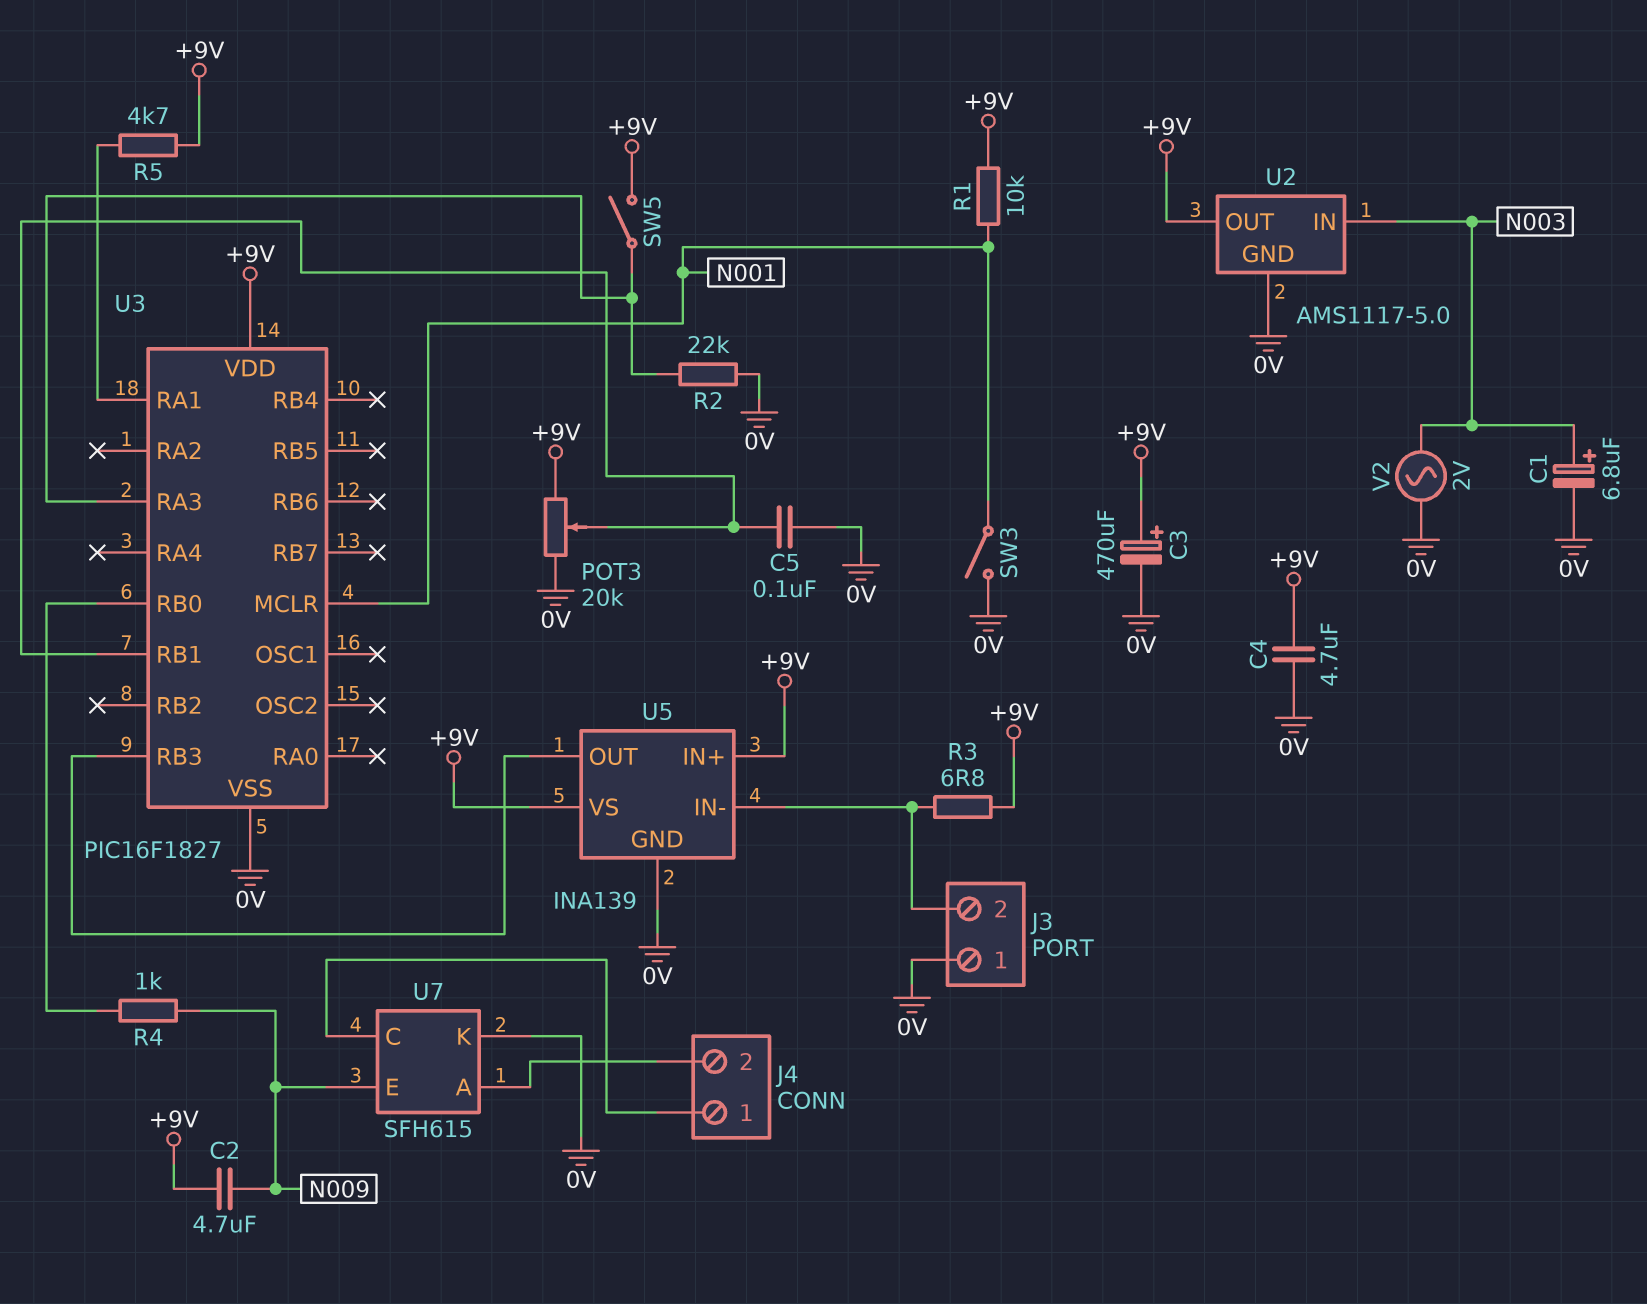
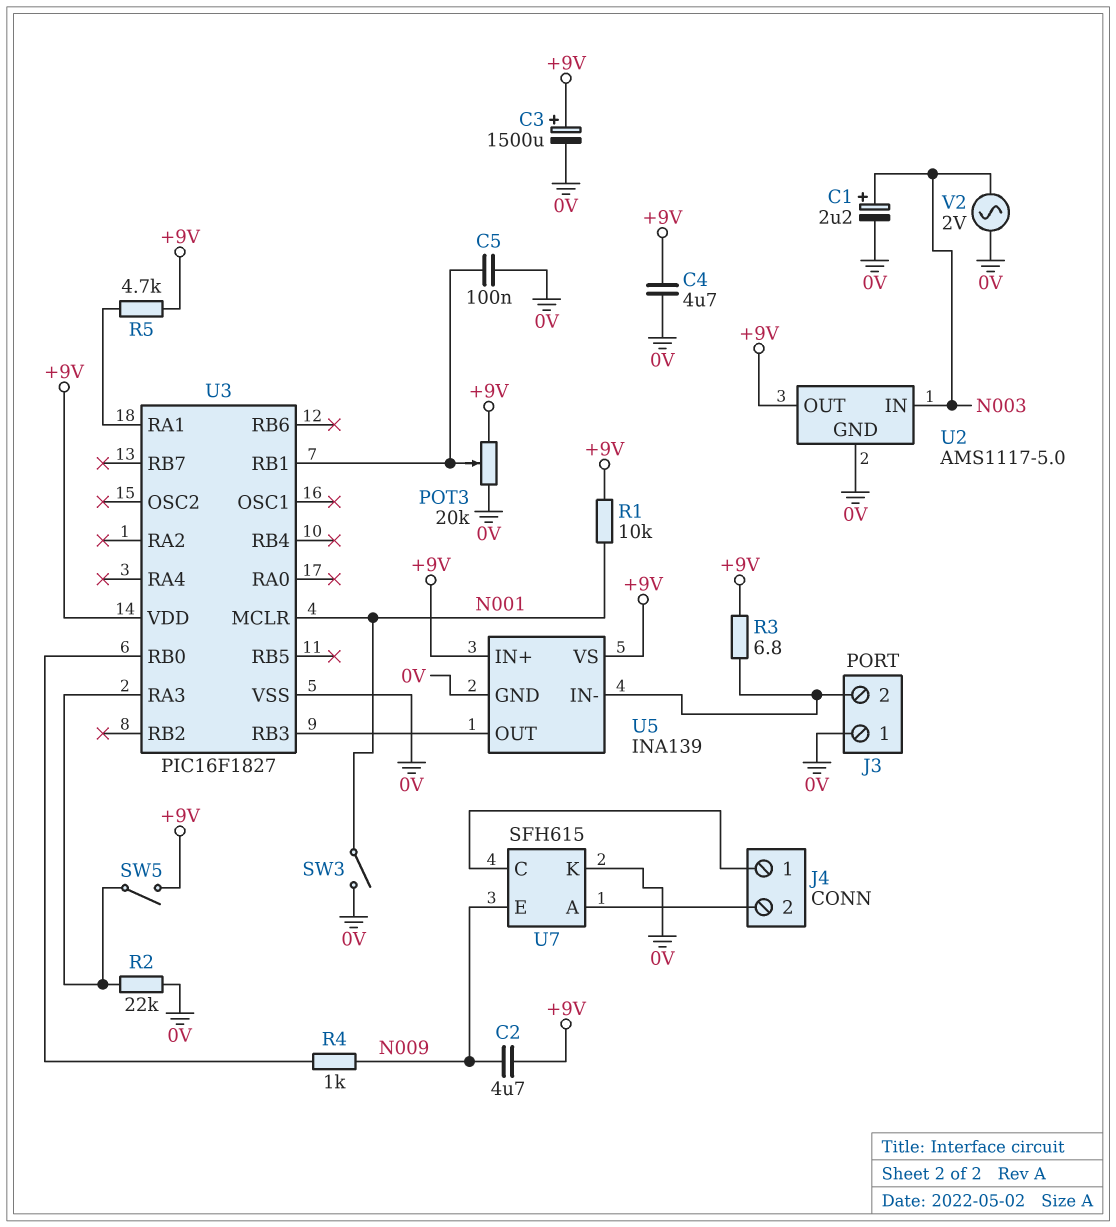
C1: 6.8uF (plus N003, minus 0V) -> 2.2uF (plus N003, minus 0V)
C3: 470uF (plus +9V, minus 0V) -> 1500uF (plus +9V, minus 0V)

